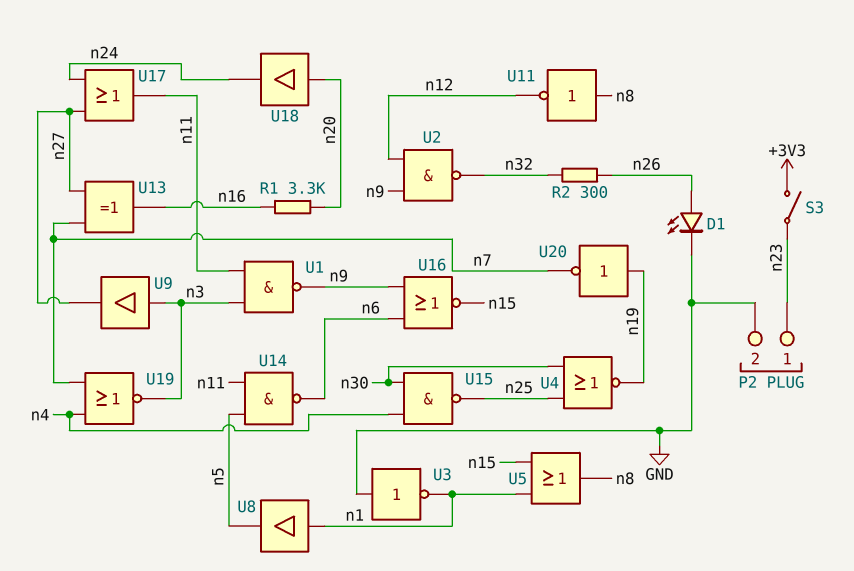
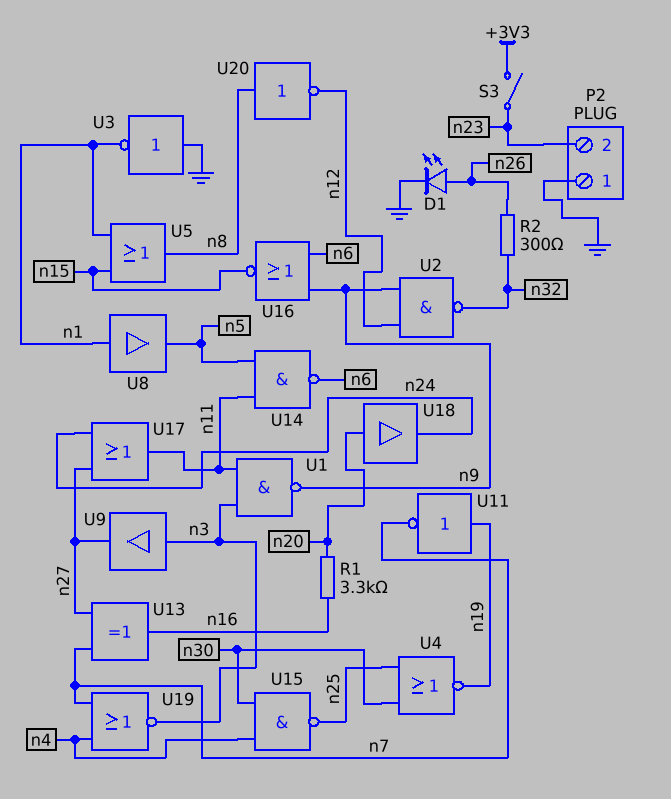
P2 pin 1: n23 -> GND
P2 pin 2: GND -> n23
U11: NOT (in n8, out n12) -> NOT (in n19, out n7)
U20: NOT (in n19, out n7) -> NOT (in n8, out n12)

